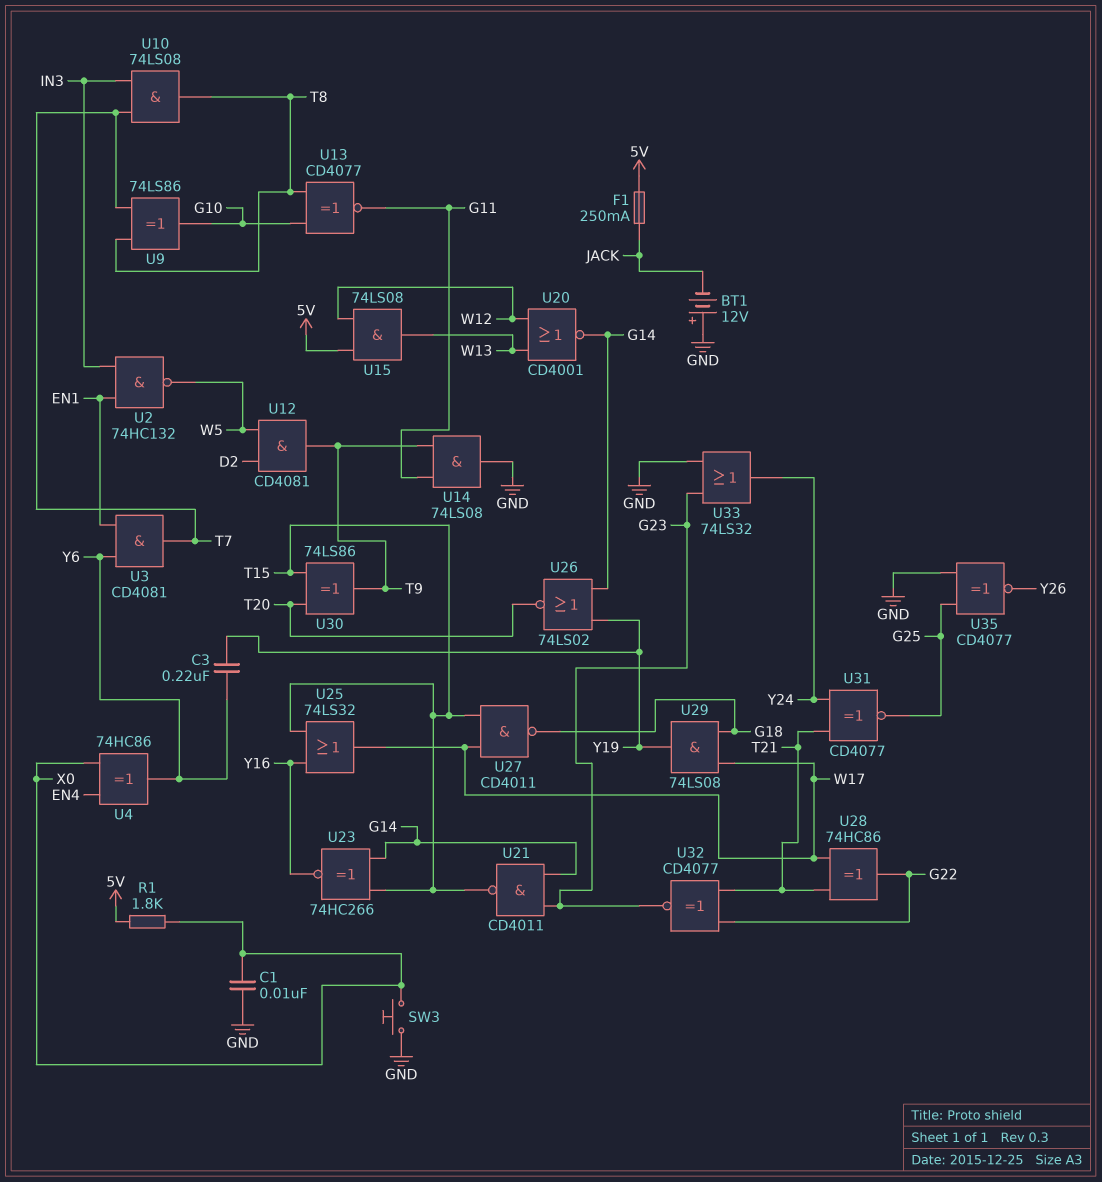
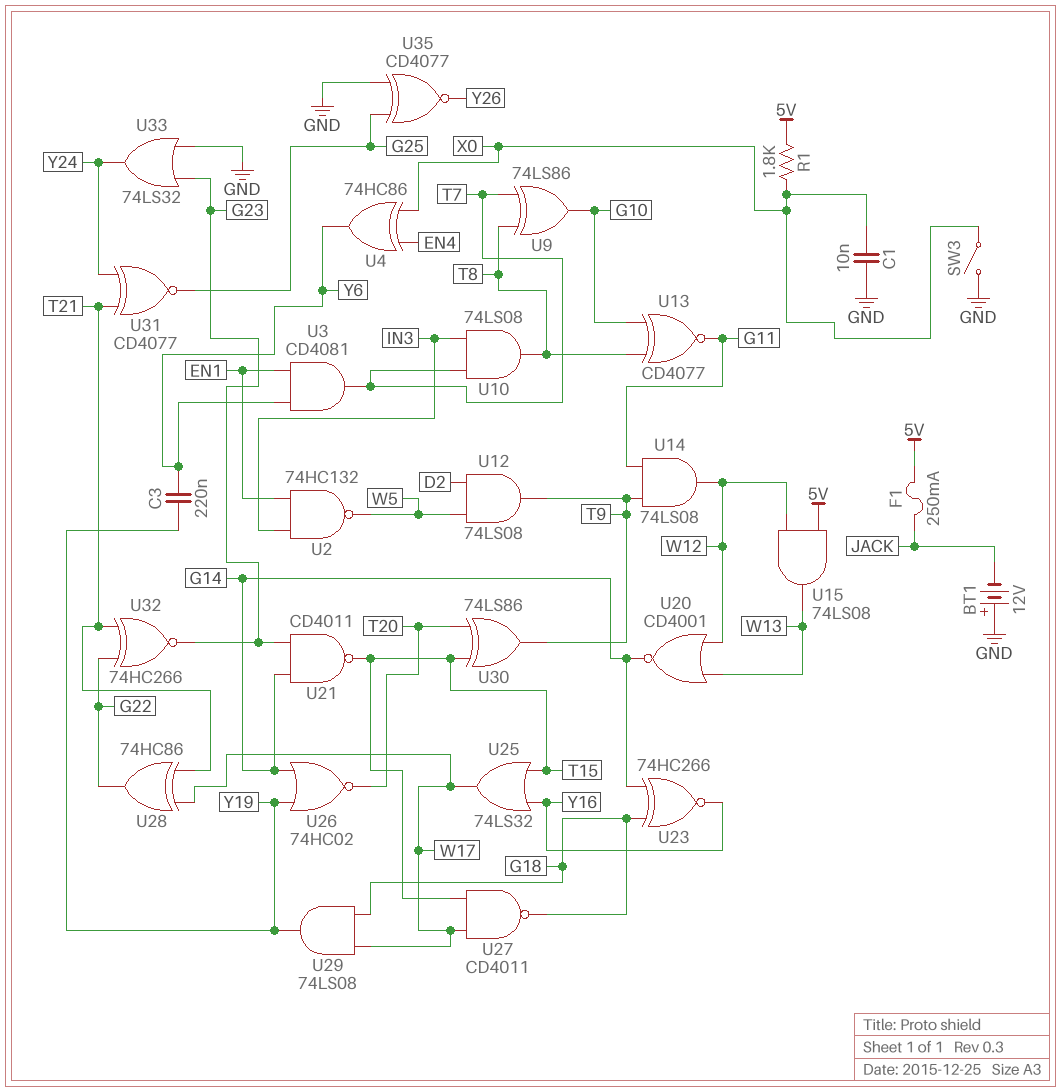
SW3: button (GND, X0) -> switch (GND, X0)
U12: AND CD4081 (in D2, in W5, out T9) -> AND 74LS08 (in D2, in W5, out T9)
U14: AND 74LS08 (in G11, in T9, out GND) -> AND 74LS08 (in G11, in T9, out W12)
U23: XNOR 74HC266 (in G14, in T15, out Y16) -> XNOR 74HC266 (in G14, in G18, out Y16)
U26: NOR 74LS02 (in G14, in Y19, out T20) -> NOR 74HC02 (in G14, in Y19, out T20)
U32: XNOR CD4077 (in G22, in T21, out G23) -> XNOR 74HC266 (in G22, in T21, out G23)

